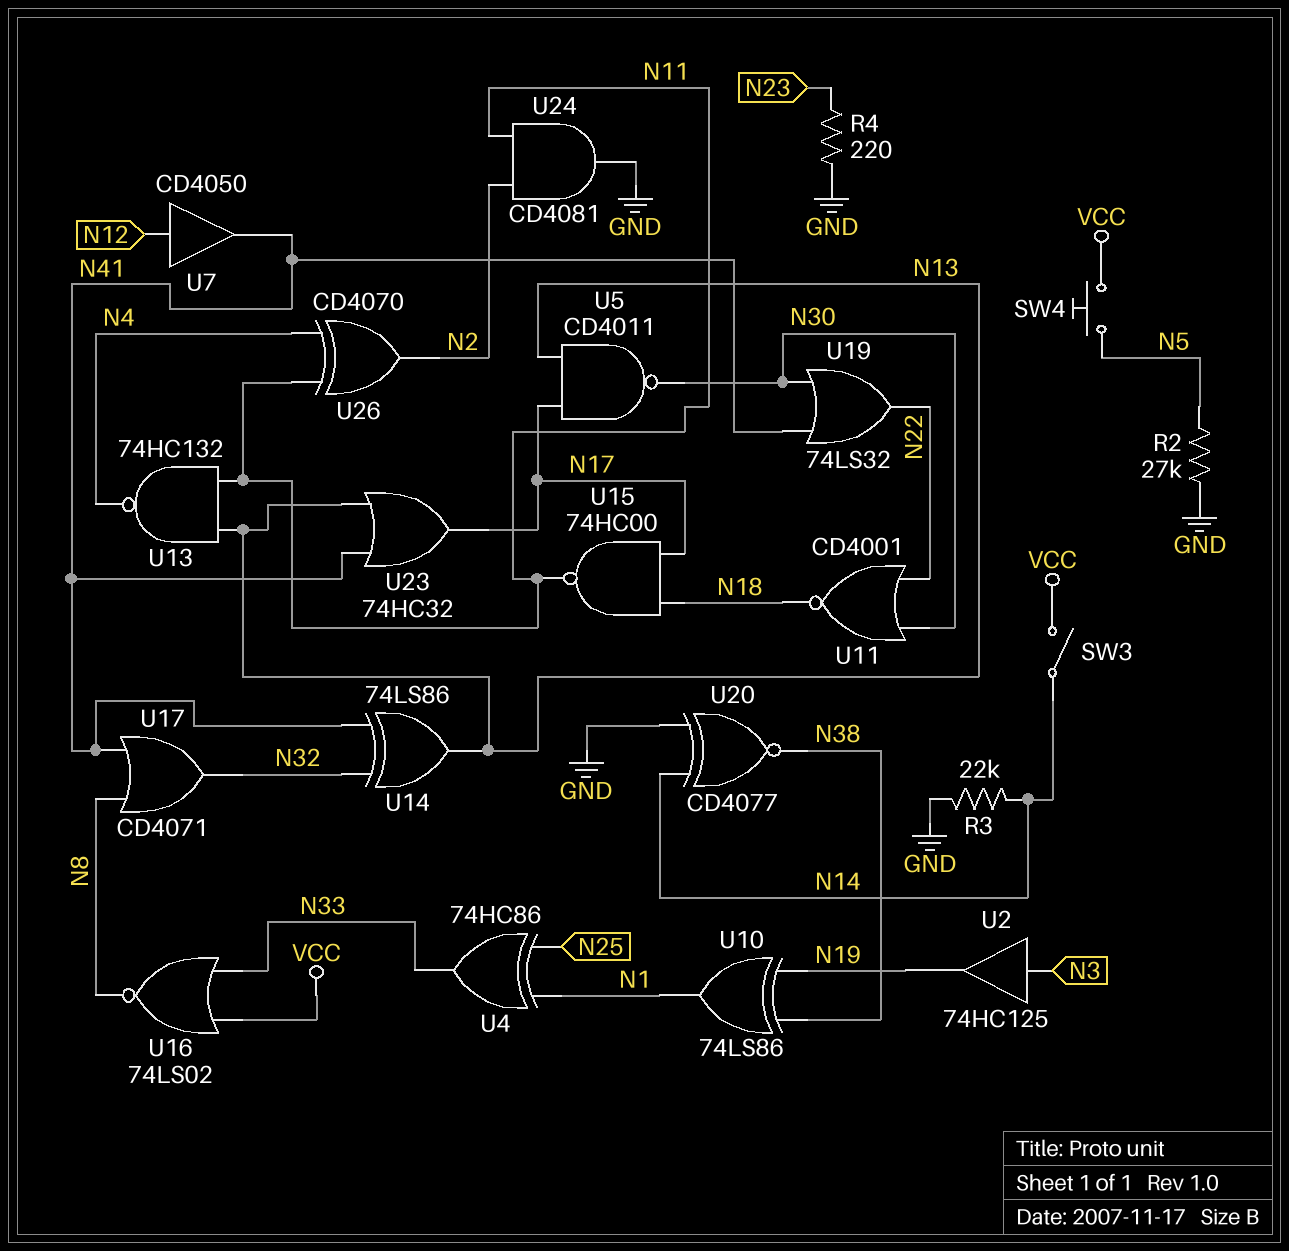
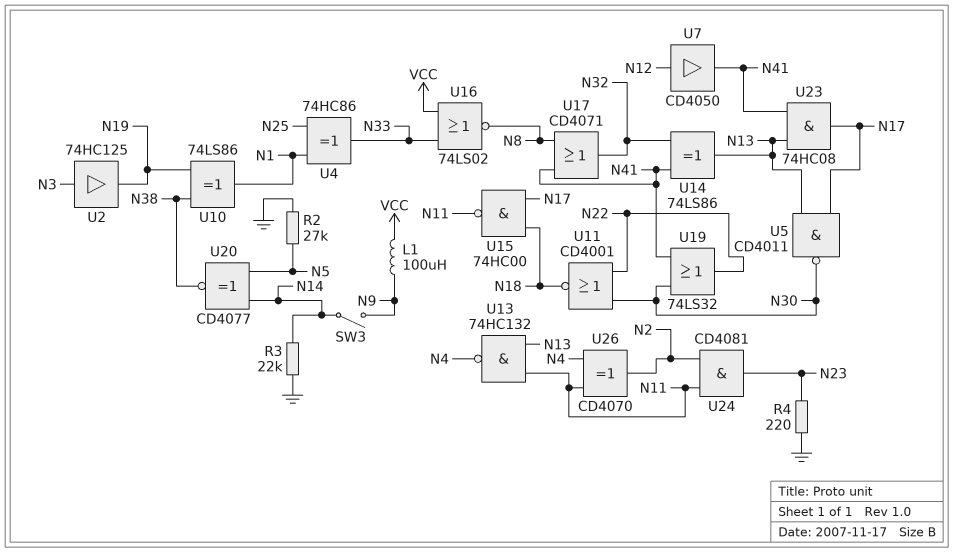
L1: none -> 100uH (N9, VCC)
SW3: switch (N14, VCC) -> switch (N9, N14)
SW4: button (N5, VCC) -> none
U20: XNOR CD4077 (in GND, in N14, out N38) -> XNOR CD4077 (in N5, in N14, out N38)
U23: OR 74HC32 (in N13, in N41, out N17) -> AND 74HC08 (in N13, in N41, out N17)
U24: AND CD4081 (in N2, in N11, out GND) -> AND CD4081 (in N2, in N11, out N23)

